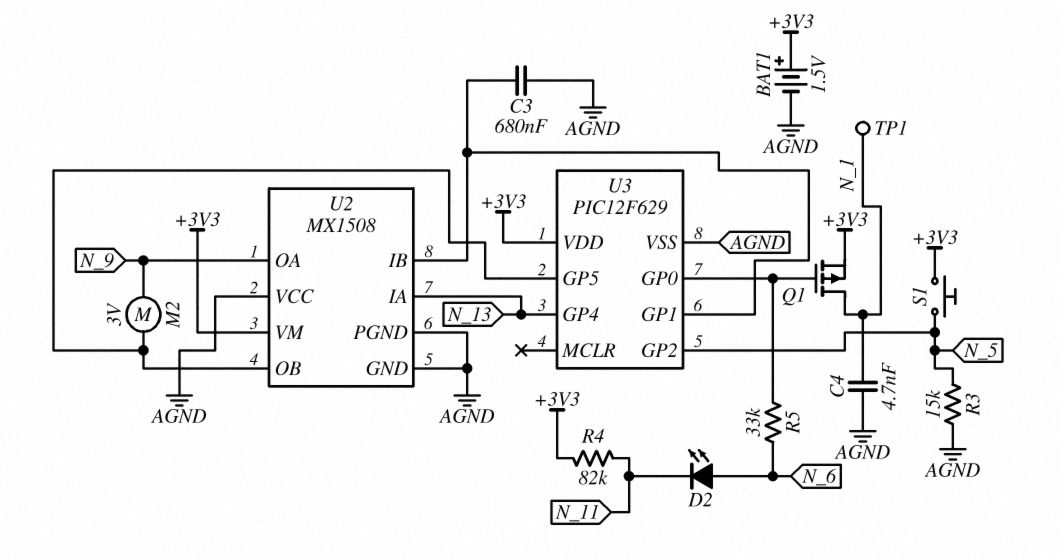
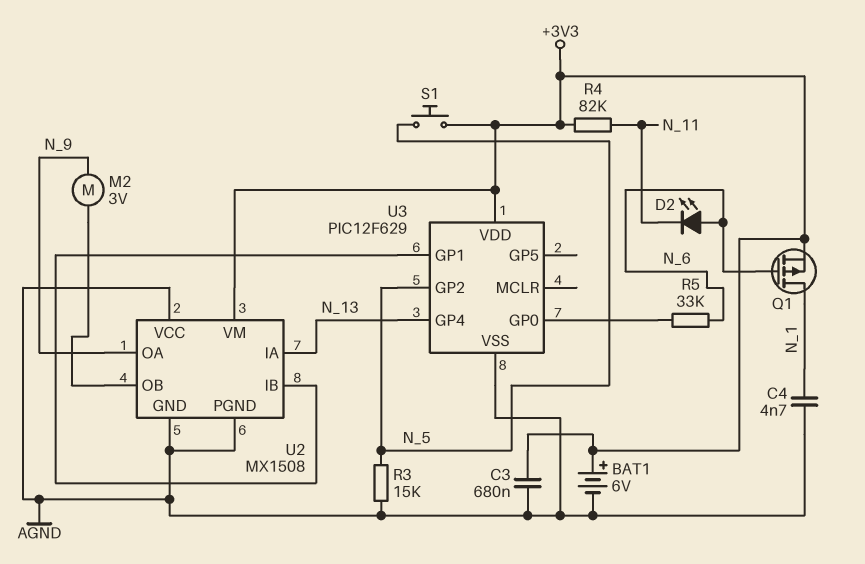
BAT1: 1.5V (plus +3V3, minus AGND) -> 6V (plus +3V3, minus AGND)
C3: 680nF (AGND, U2/IB) -> 680nF (+3V3, AGND)
Q1: PMOS (G U3/GP0, D N_1, S +3V3) -> PMOS (G N_6, D N_1, S +3V3)
TP1: test point (N_1) -> none
U3 pin GP5: U2/OB -> none

